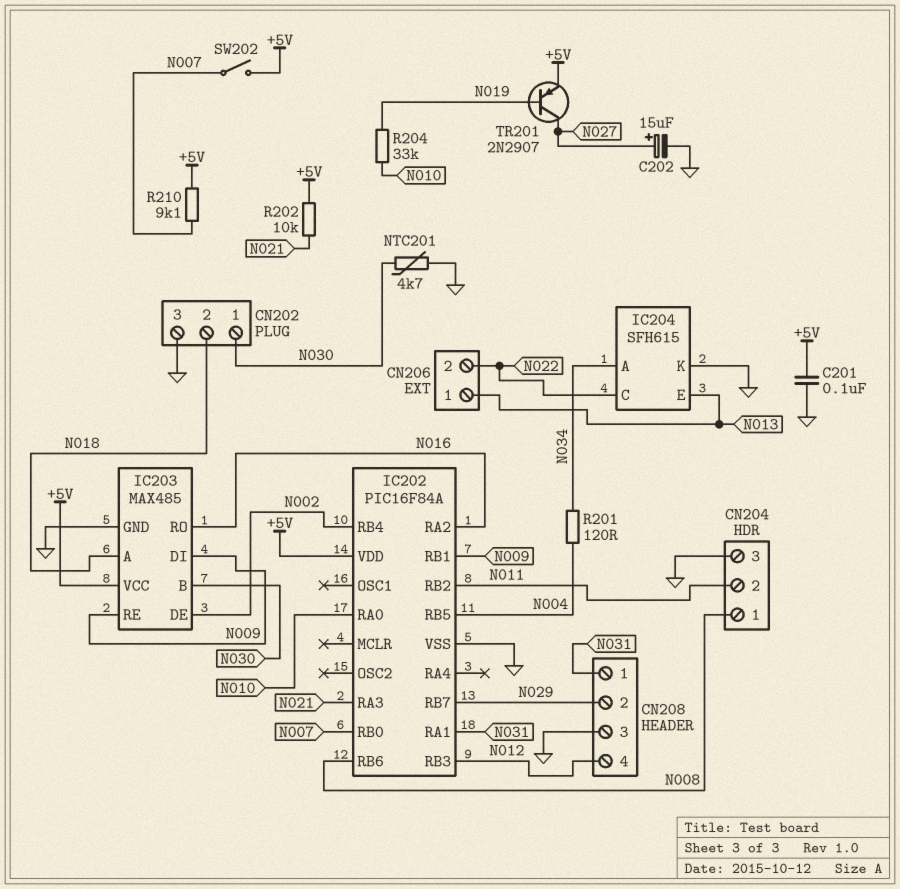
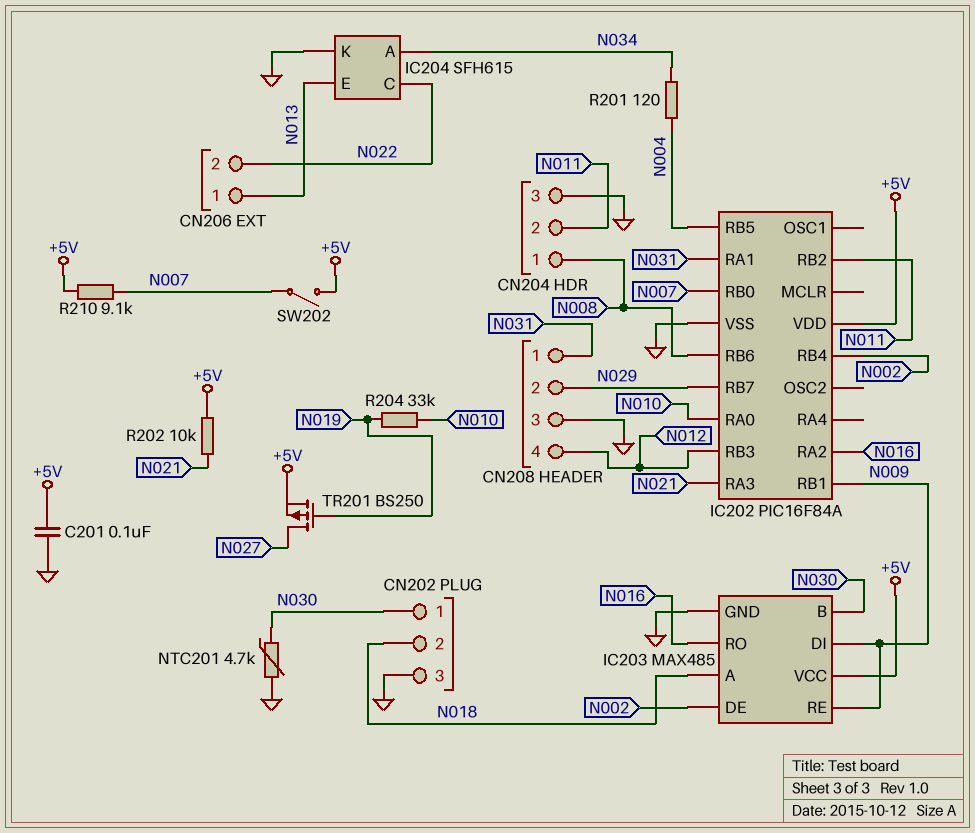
C202: 15uF (plus N027, minus GND) -> none
TR201: PNP 2N2907 (B N019, C N027, E +5V) -> PMOS BS250 (G N019, D N027, S +5V)

